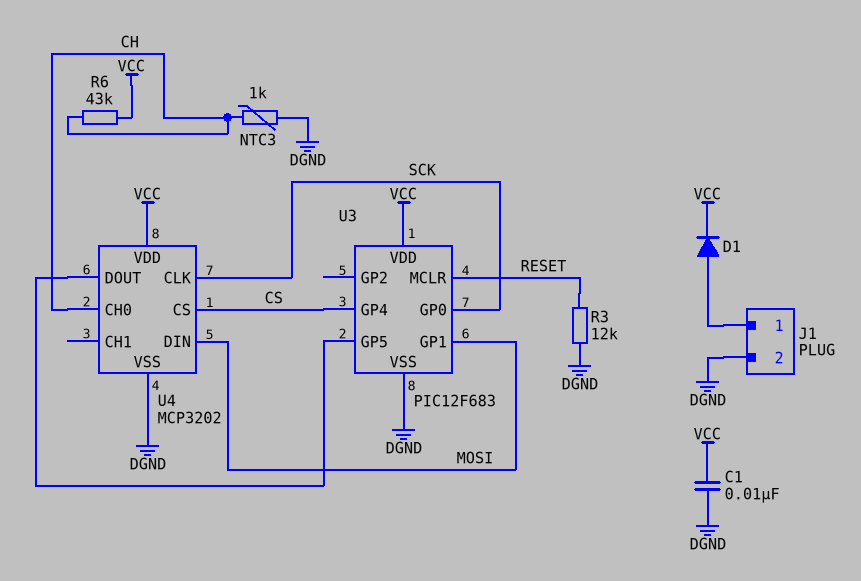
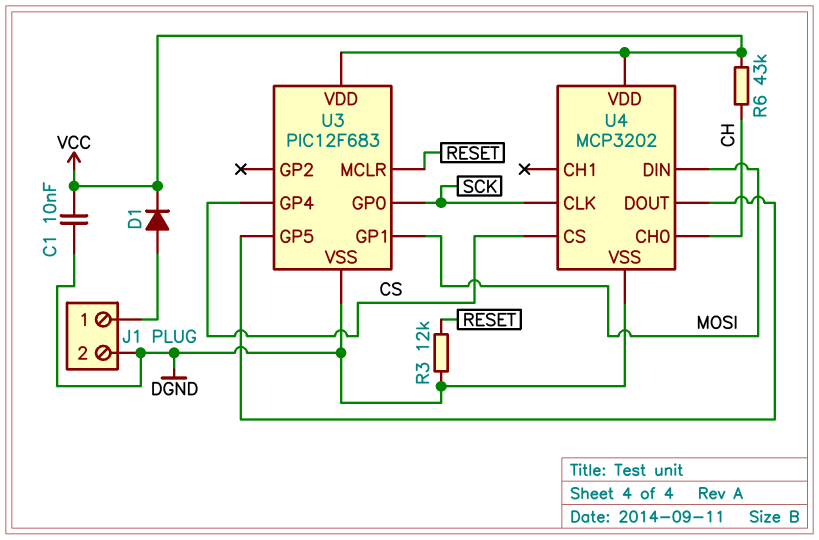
NTC3: 1k (CH, DGND) -> none

